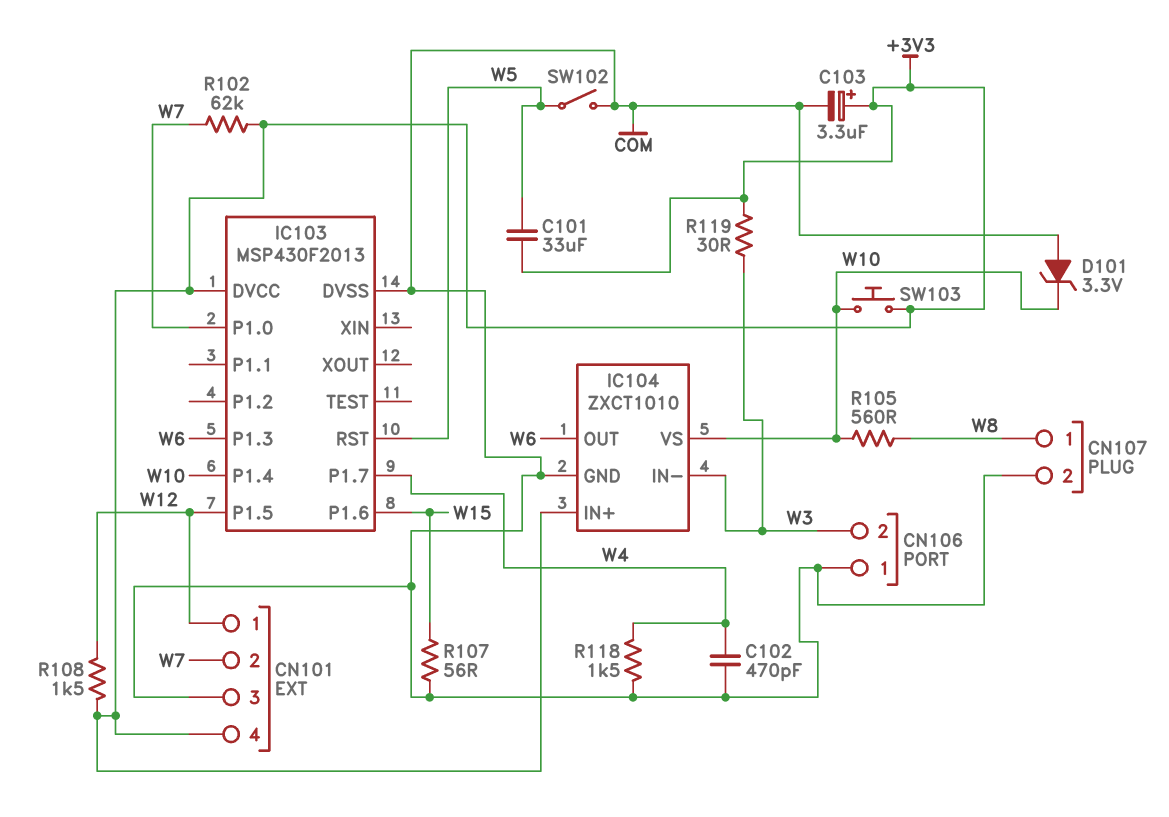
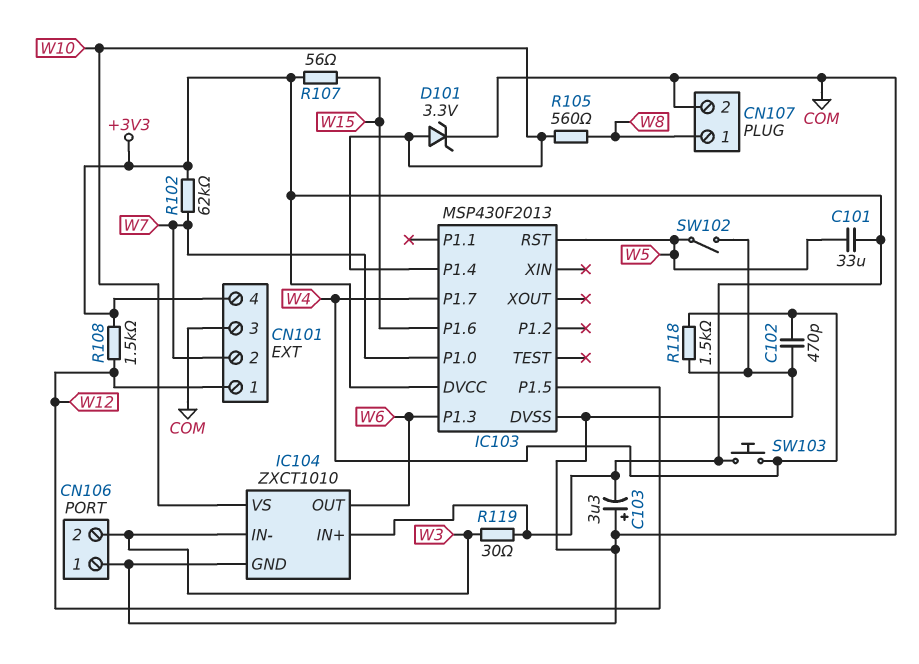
C103: 3.3uF (plus +3V3, minus COM) -> 3.3uF (plus COM, minus +3V3)
D101: zener 3.3V (A COM, K W10) -> zener 3.3V (A W10, K COM)
R107: 56 (COM, W15) -> 56 (+3V3, W15)
SW103: button (+3V3, W10) -> button (+3V3, W4)

